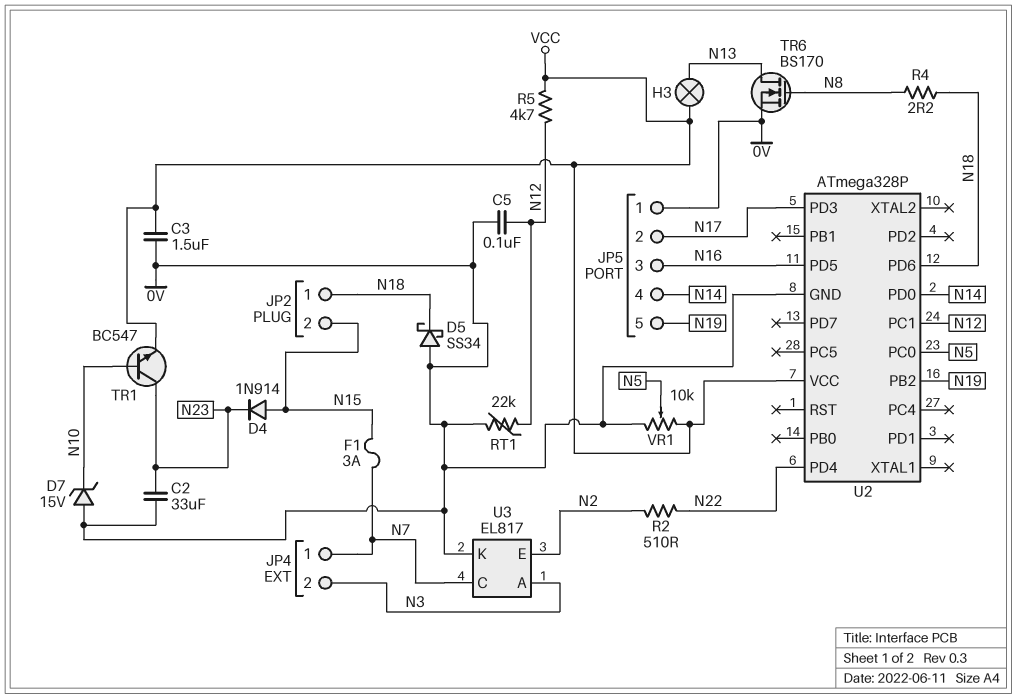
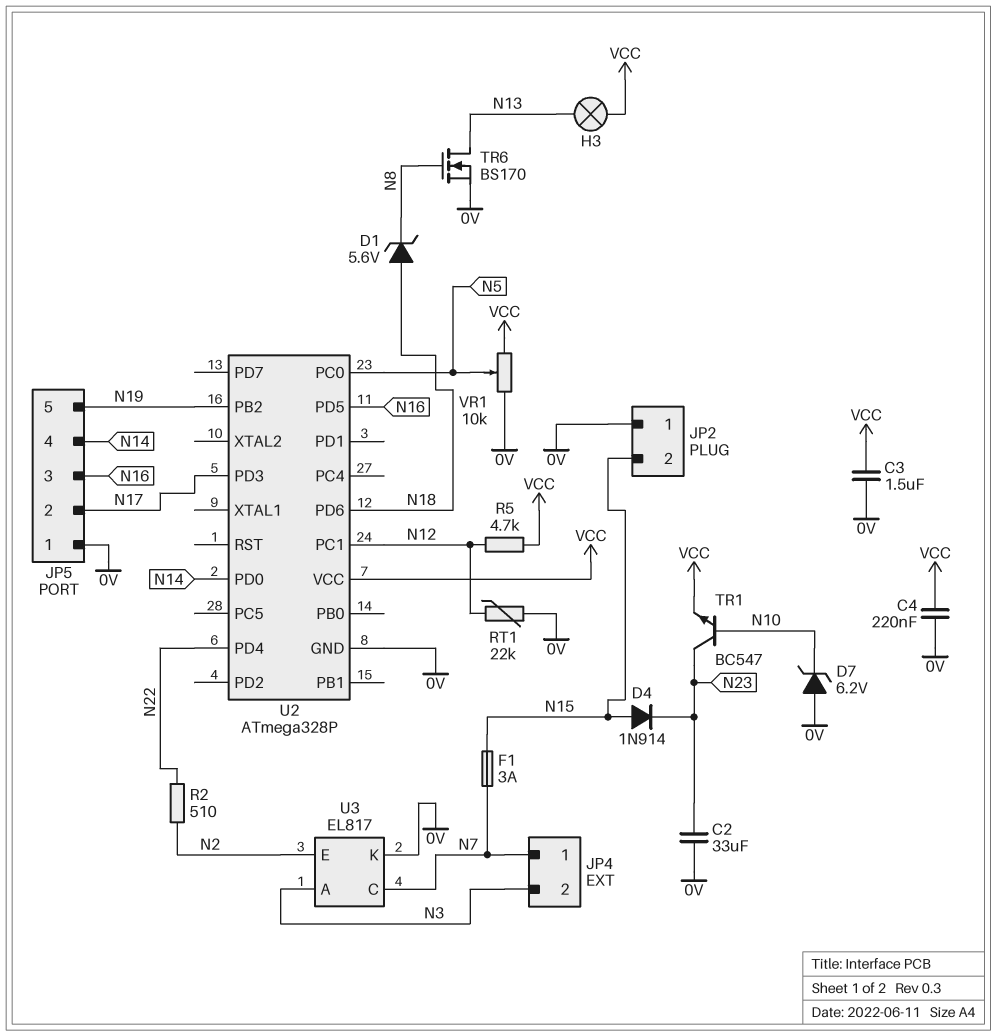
C4: none -> 220nF (0V, VCC)
C5: 100nF (0V, N12) -> none
D1: none -> zener 5.6V (A N18, K N8)
D5: schottky SS34 (A 0V, K N18) -> none
D7: zener 15V (A 0V, K N10) -> zener 6.2V (A 0V, K N10)
JP2 pin 1: N18 -> 0V
R4: 2.2 (N8, N18) -> none

